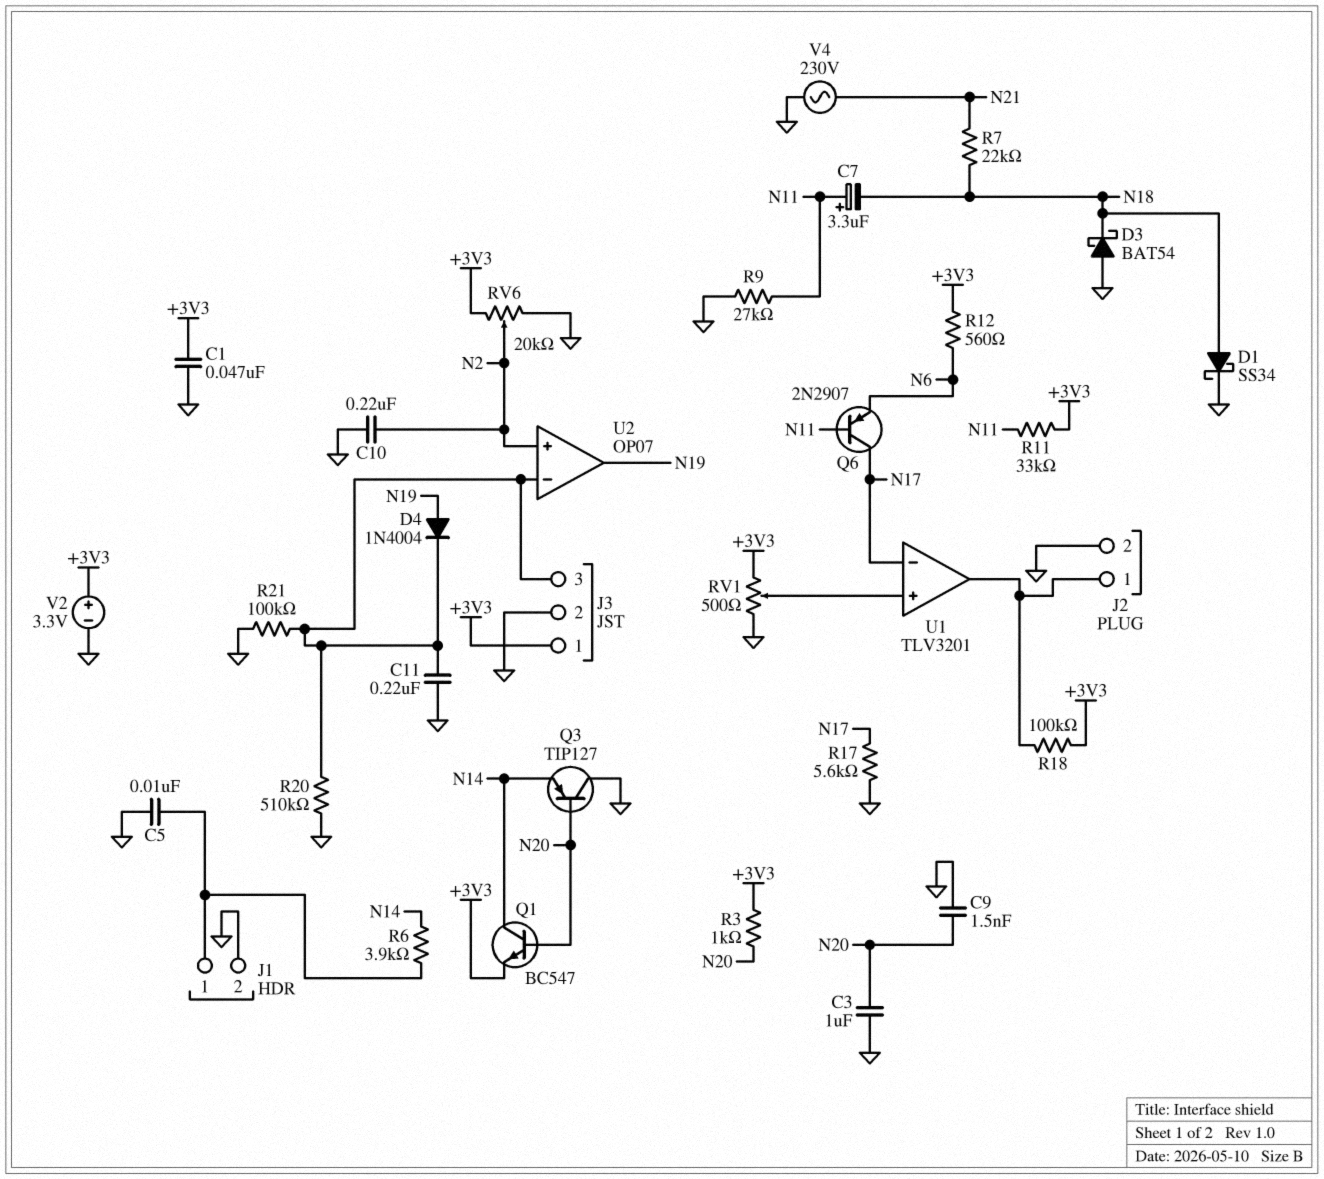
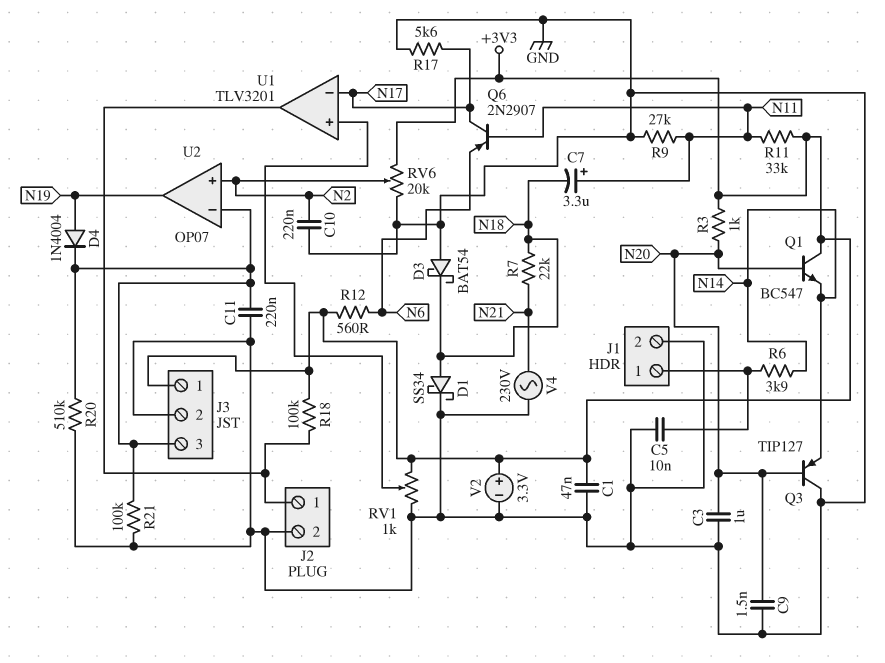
Q1: NPN BC547 (B N20, C N14, E +3V3) -> NPN BC547 (B N20, C +3V3, E N14)
RV1: 500 (+3V3, GND, wiper U1/in+) -> 1k (+3V3, GND, wiper U1/in+)

